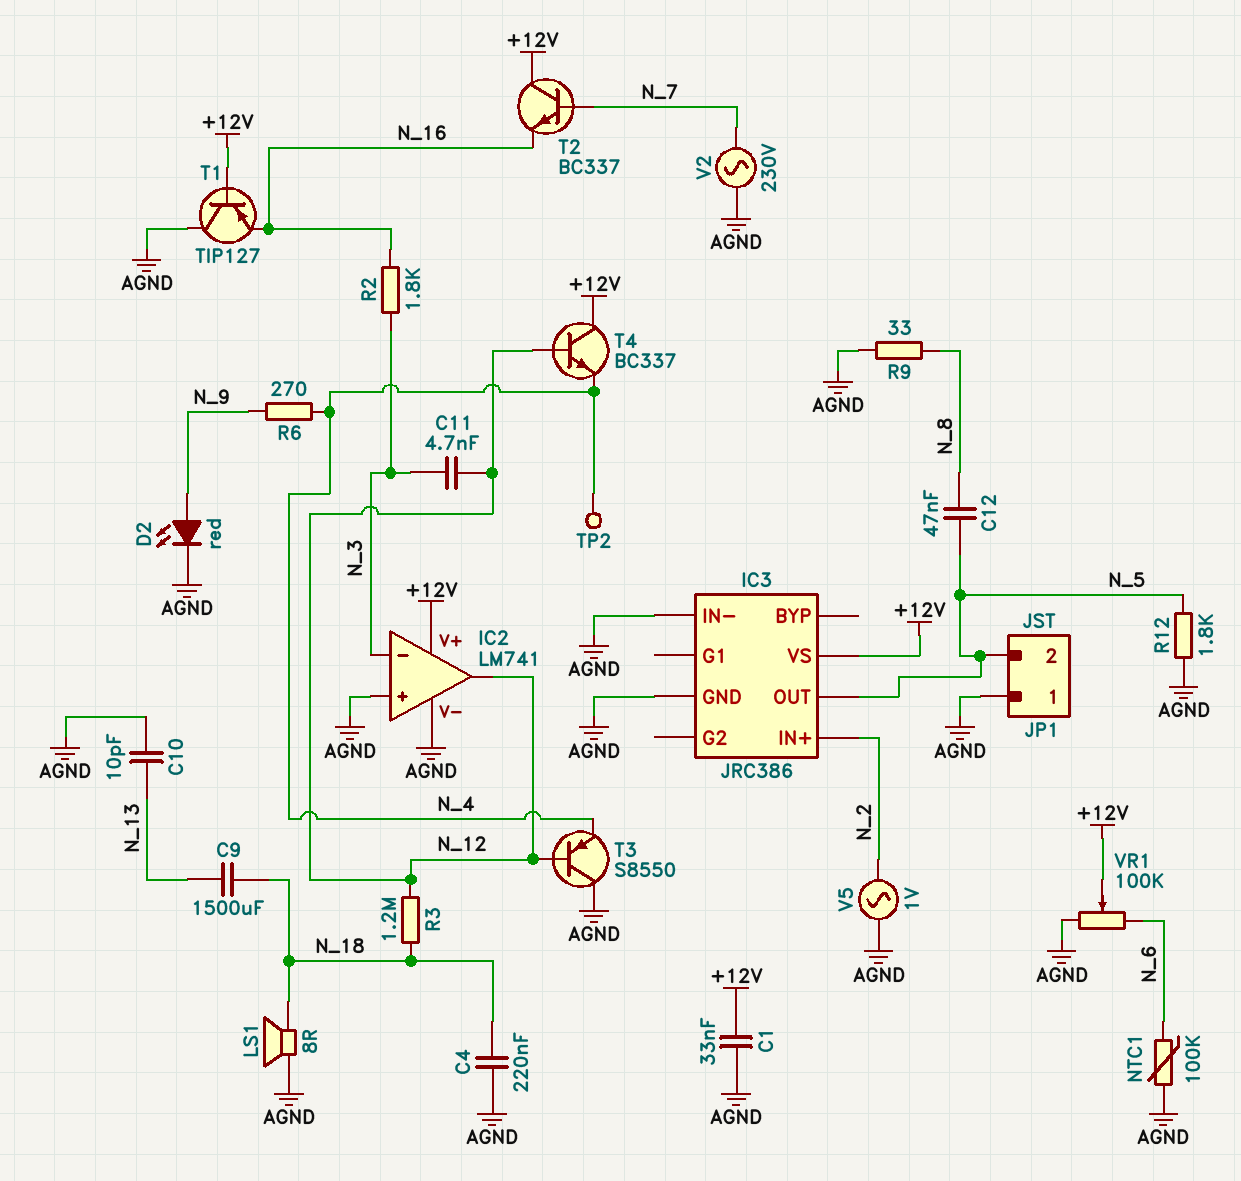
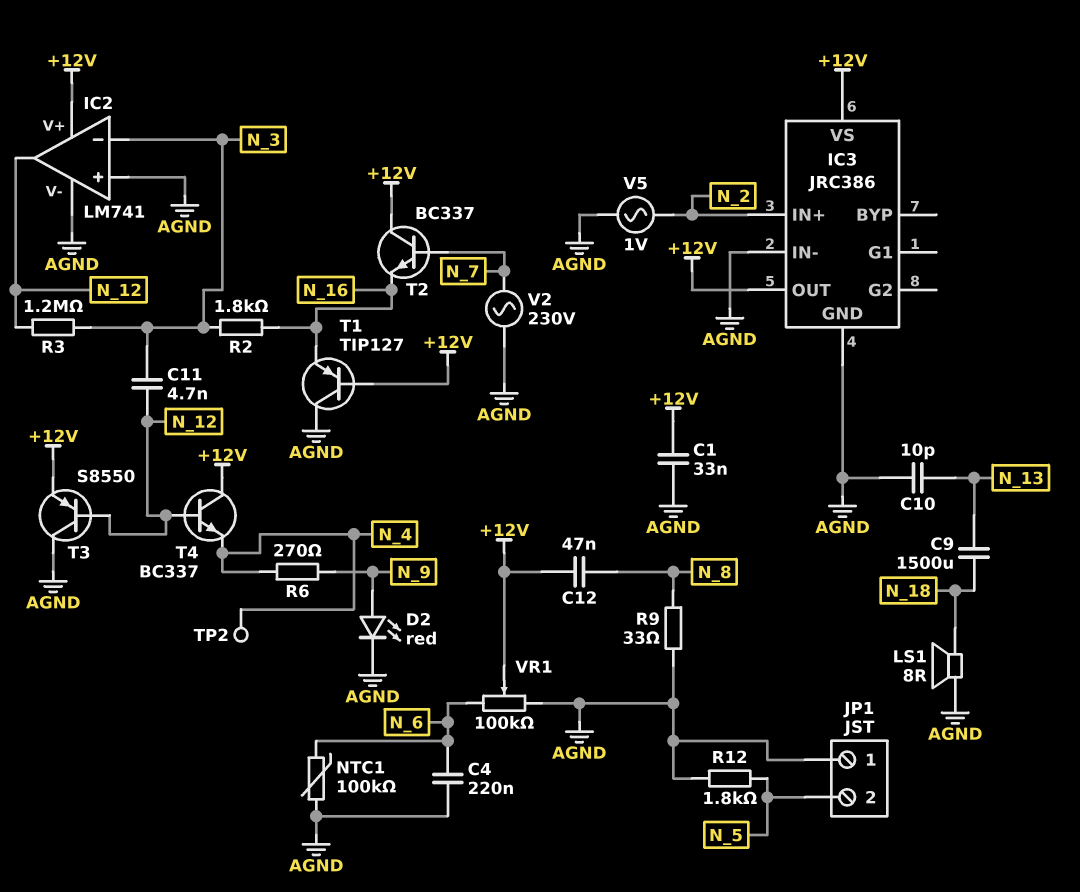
C4: 220nF (AGND, N_18) -> 220nF (AGND, N_6)
C12: 47nF (N_5, N_8) -> 47nF (+12V, N_8)
IC3 pin OUT: N_5 -> +12V
R3: 1.2M (N_12, N_18) -> 1.2M (N_3, N_12)
T3: PNP S8550 (B N_12, C AGND, E N_4) -> PNP S8550 (B N_12, C AGND, E +12V)

